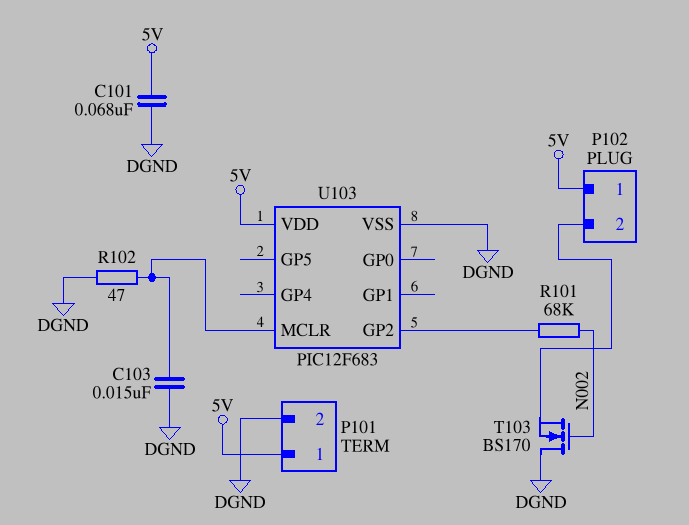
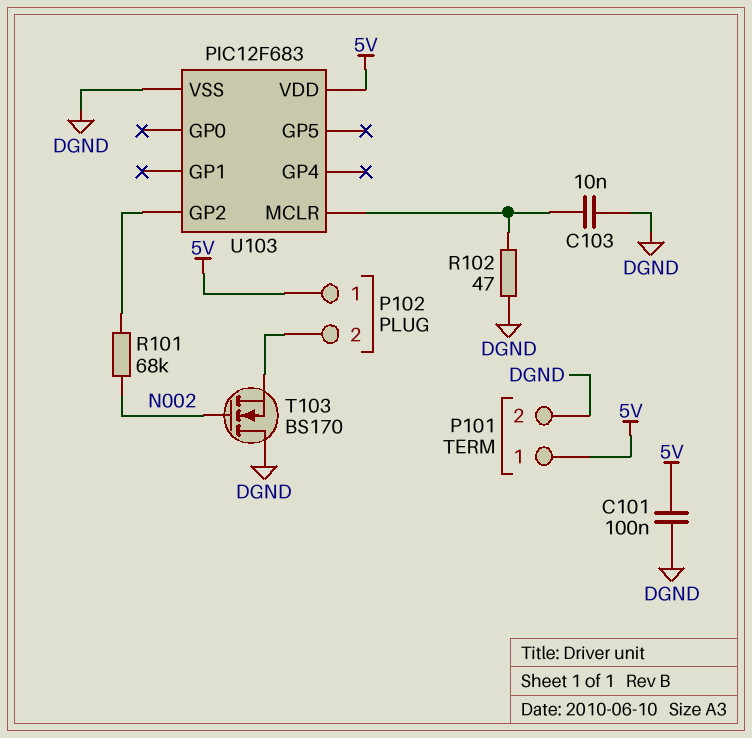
C101: 68nF (5V, DGND) -> 100nF (5V, DGND)
C103: 15nF (DGND, U103/MCLR) -> 10nF (DGND, U103/MCLR)

